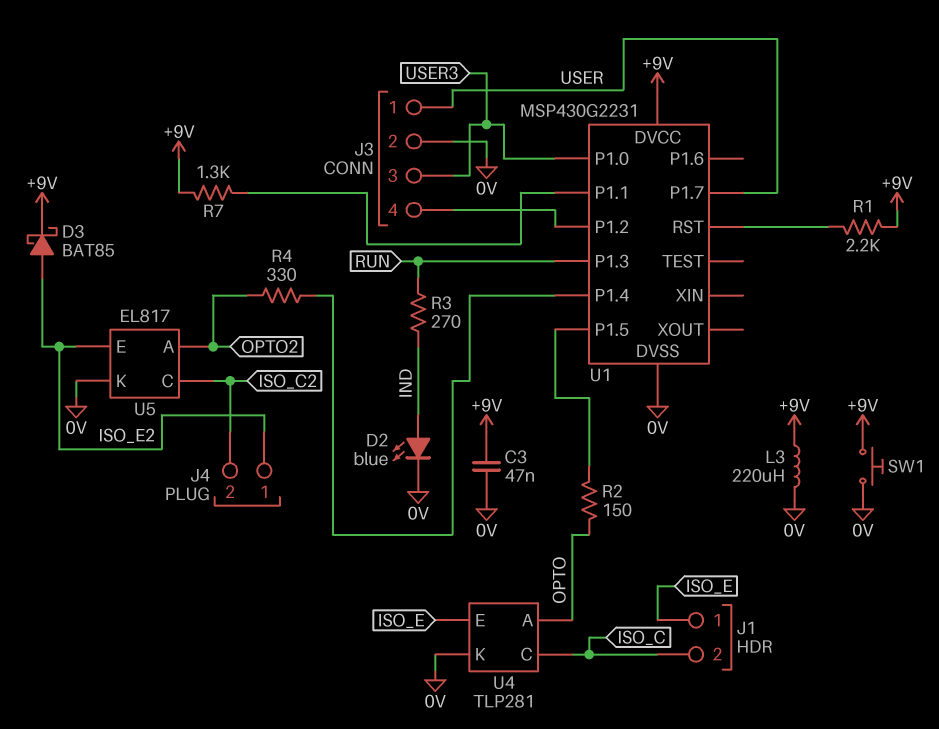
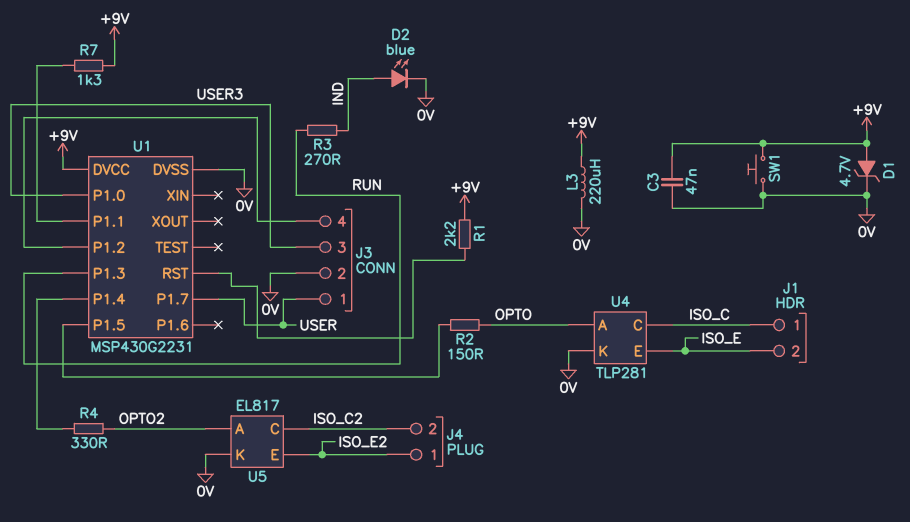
D1: none -> zener 4.7V (A +9V, K 0V)
D3: schottky BAT85 (A ISO_E2, K +9V) -> none
J1 pin 1: ISO_E -> ISO_C
J1 pin 2: ISO_C -> ISO_E

